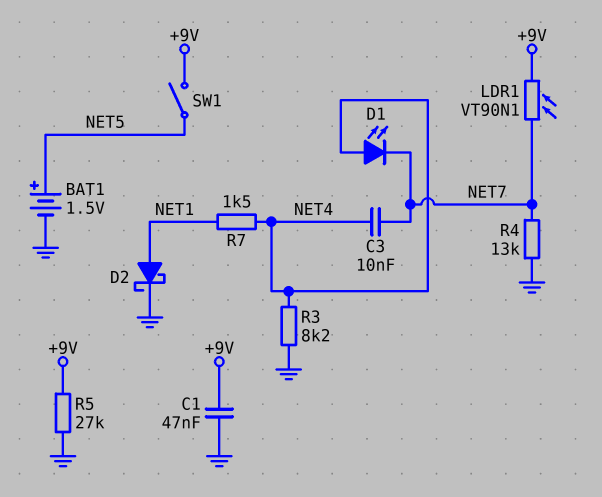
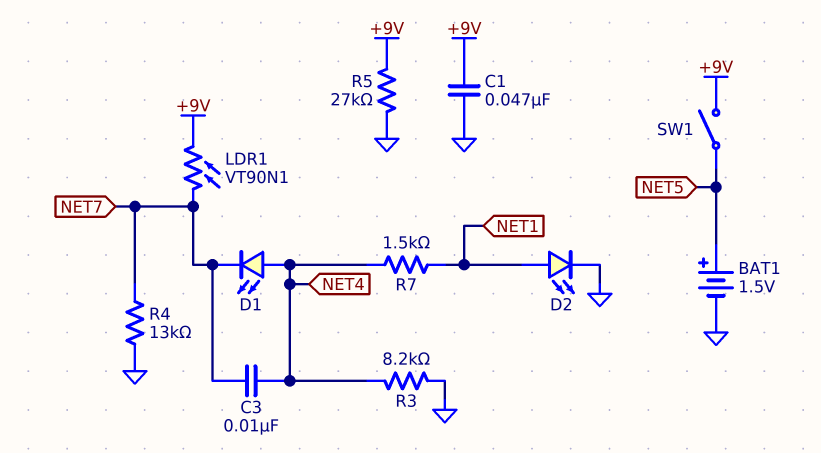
D2: schottky (A NET1, K GND) -> LED (A NET1, K GND)

